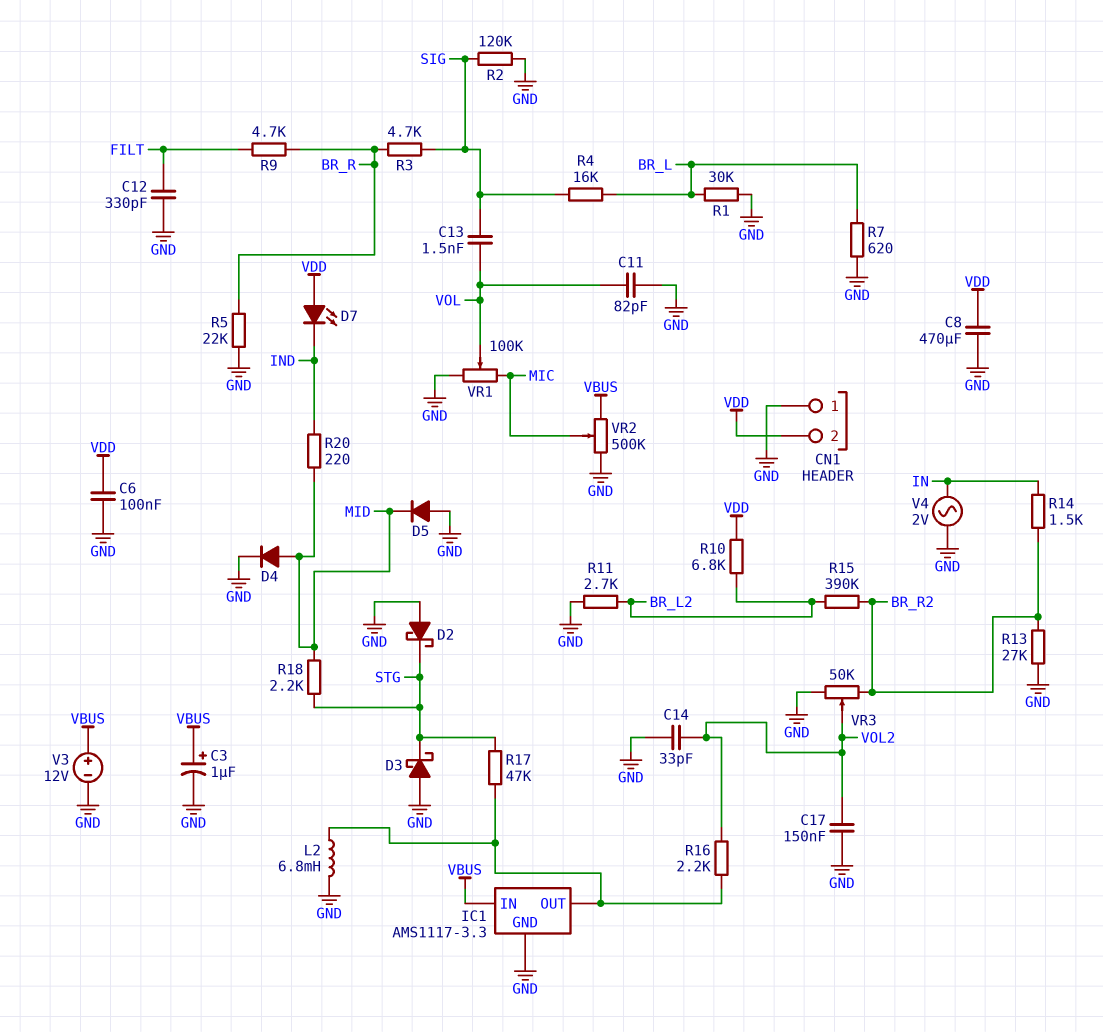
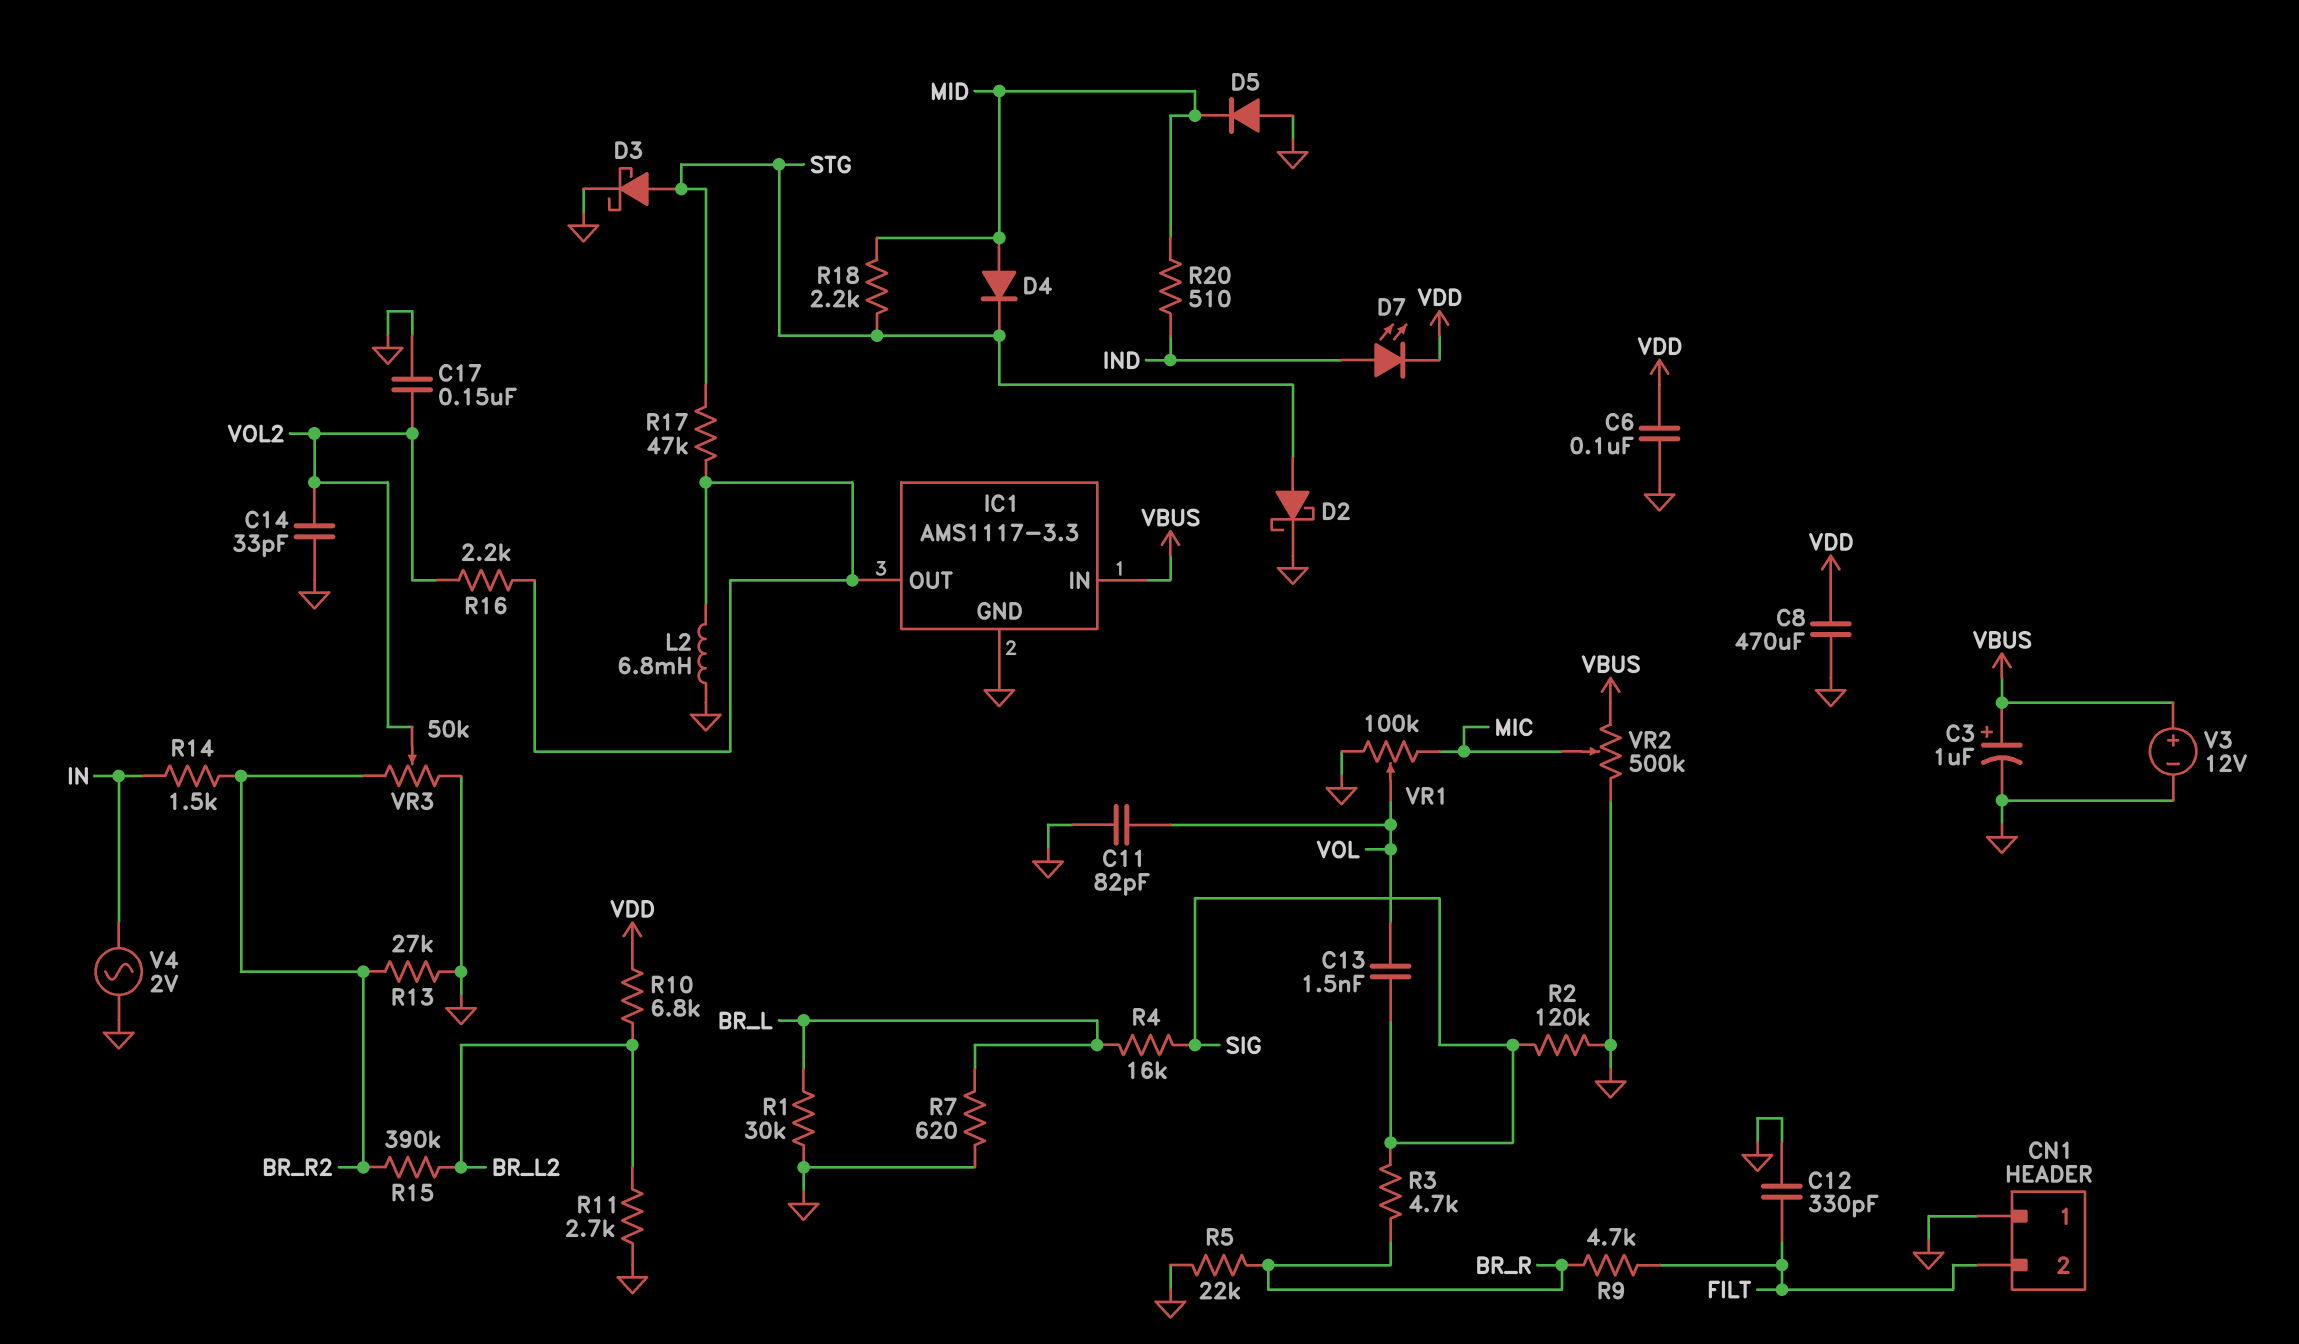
CN1 pin 2: VDD -> FILT
D2: schottky (A GND, K STG) -> schottky (A STG, K GND)
D3: schottky (A GND, K STG) -> schottky (A STG, K GND)
D4: diode (A MID, K GND) -> diode (A MID, K STG)
D7: LED (A VDD, K IND) -> LED (A IND, K VDD)
R20: 220 (IND, MID) -> 510 (IND, MID)

